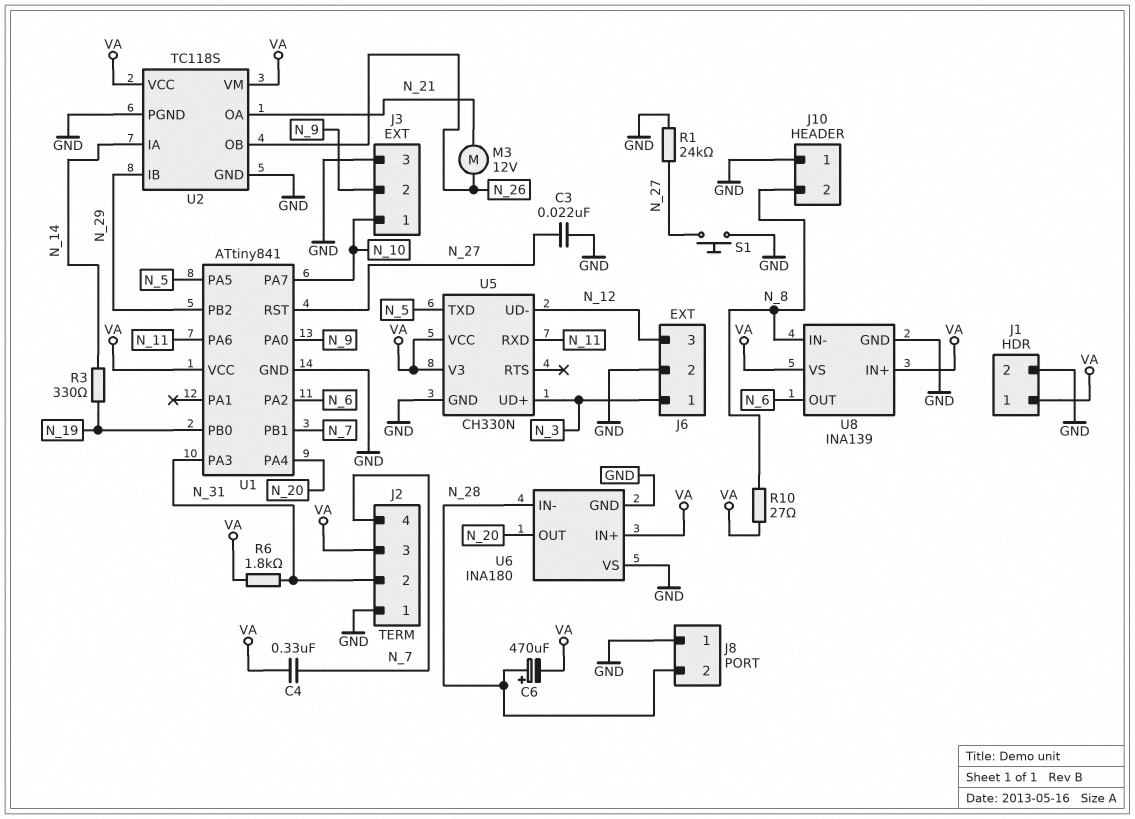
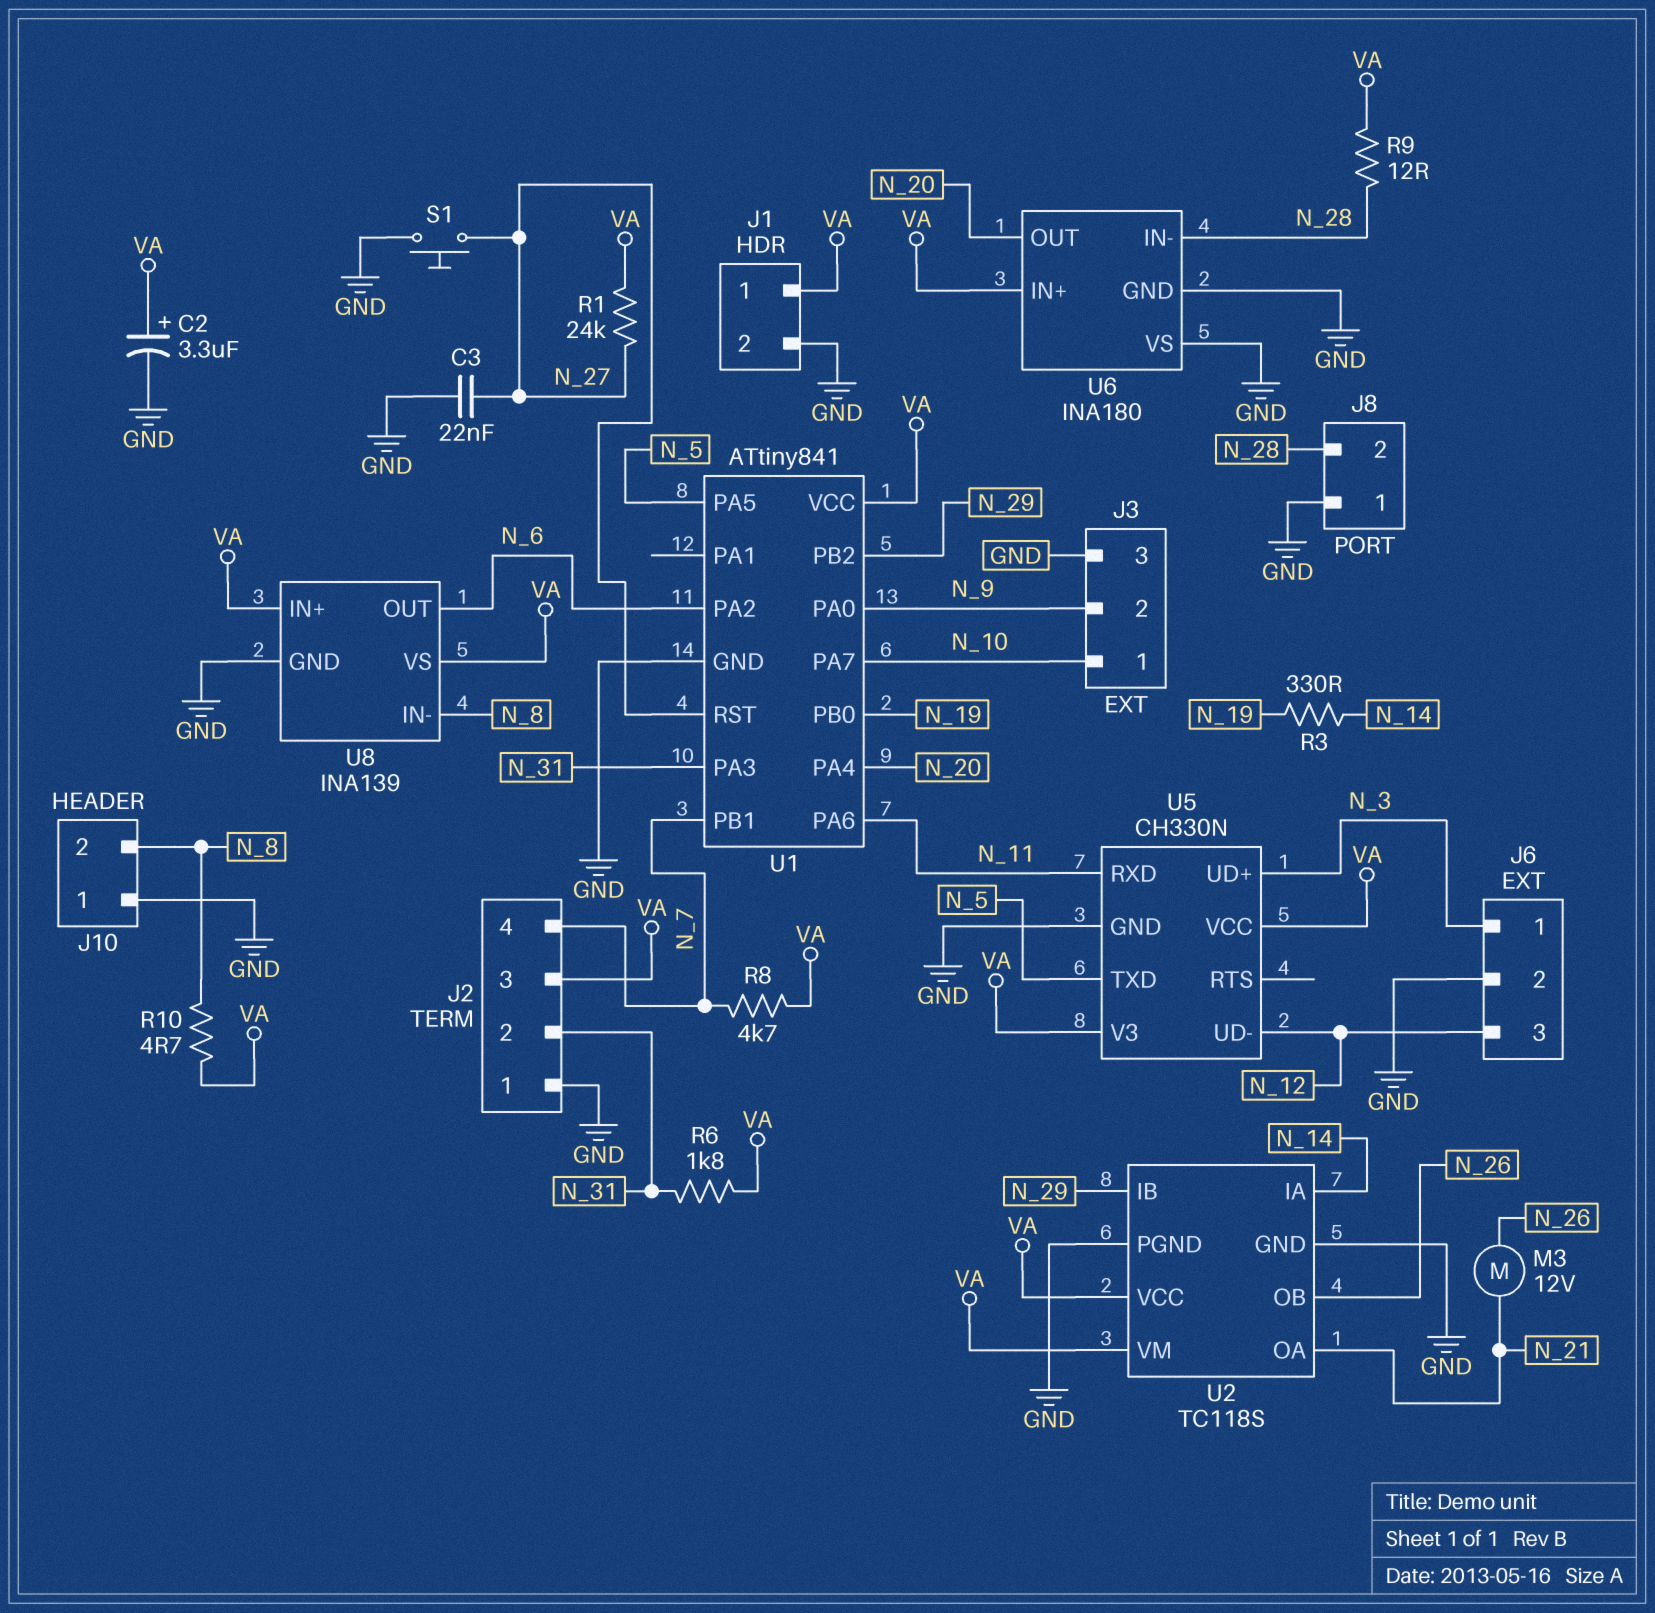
C2: none -> 3.3uF (plus VA, minus GND)
C4: 330nF (N_7, VA) -> none
C6: 470uF (plus N_28, minus VA) -> none
R1: 24k (GND, N_27) -> 24k (N_27, VA)
R8: none -> 4.7k (N_7, VA)
R9: none -> 12 (N_28, VA)
R10: 27 (N_8, VA) -> 4.7 (N_8, VA)

